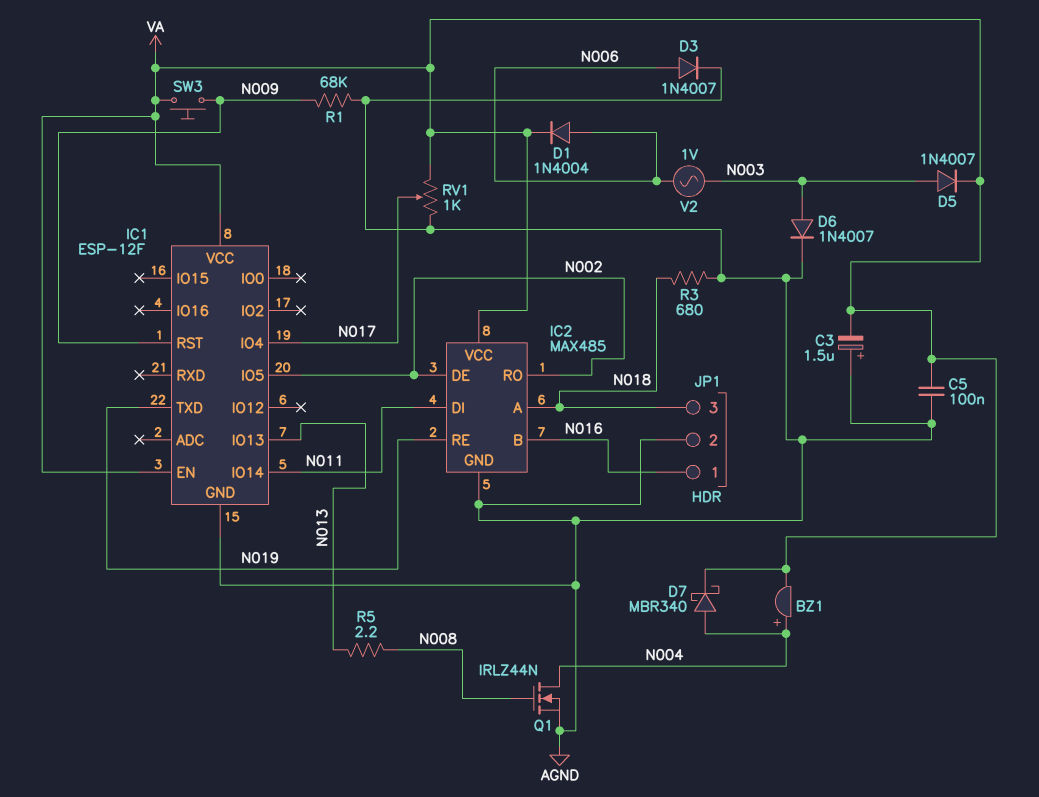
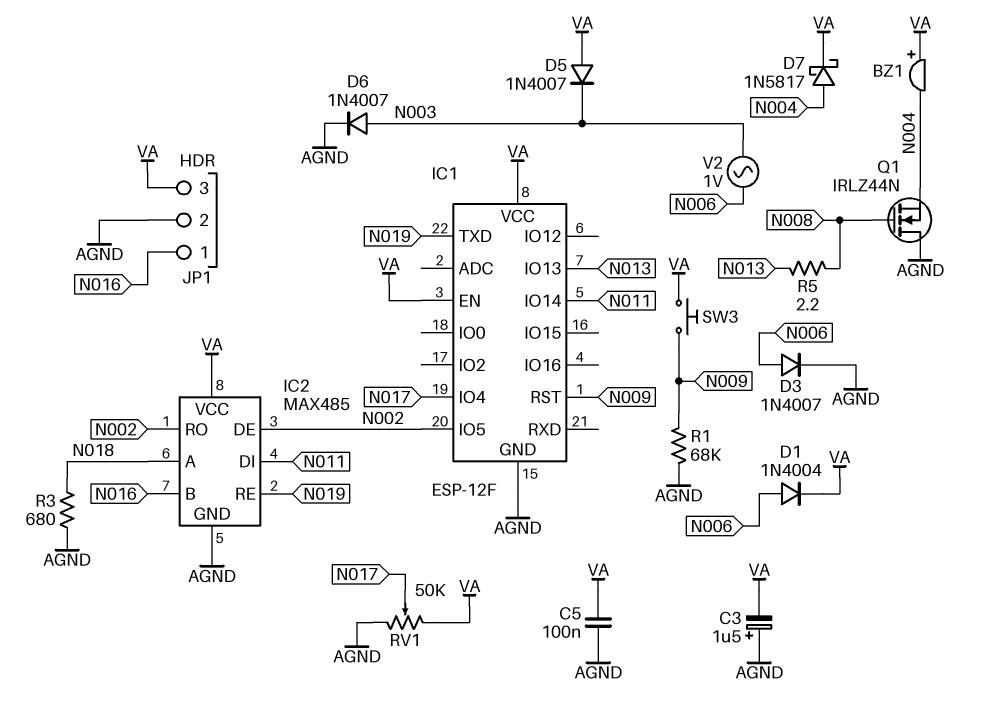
BZ1: buzzer (plus N004, minus VA) -> buzzer (plus VA, minus N004)
D5: diode 1N4007 (A N003, K VA) -> diode 1N4007 (A VA, K N003)
D7: schottky MBR340 (A N004, K VA) -> schottky 1N5817 (A N004, K VA)
JP1 pin 3: N018 -> VA
Q1: NMOS IRLZ44N (G N008, D N004, S AGND) -> NMOS IRLZ44N (G N008, D AGND, S N004)
RV1: 1k (AGND, VA, wiper N017) -> 50k (AGND, VA, wiper N017)

